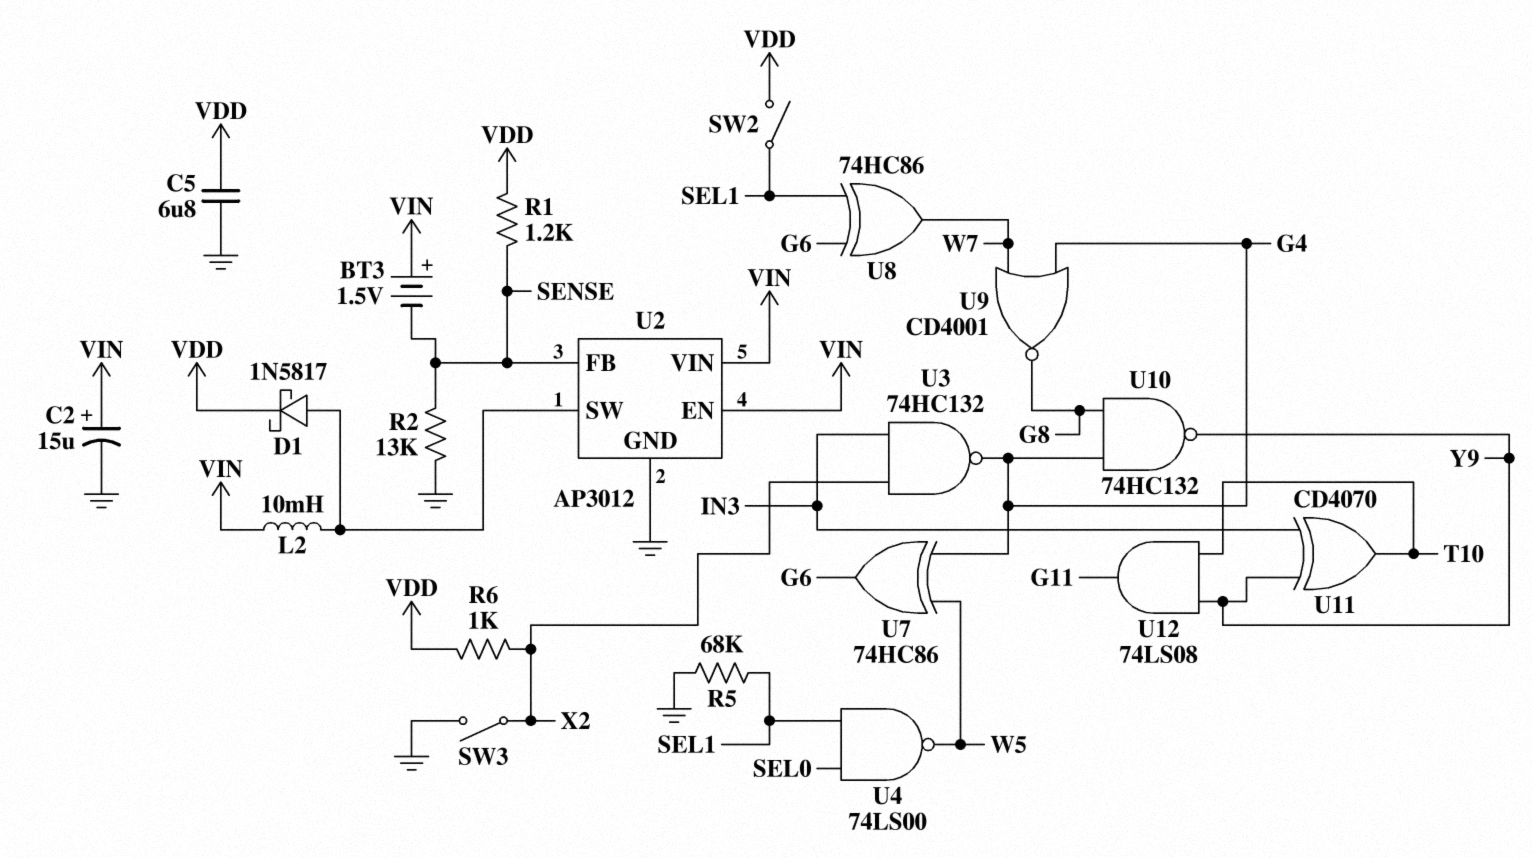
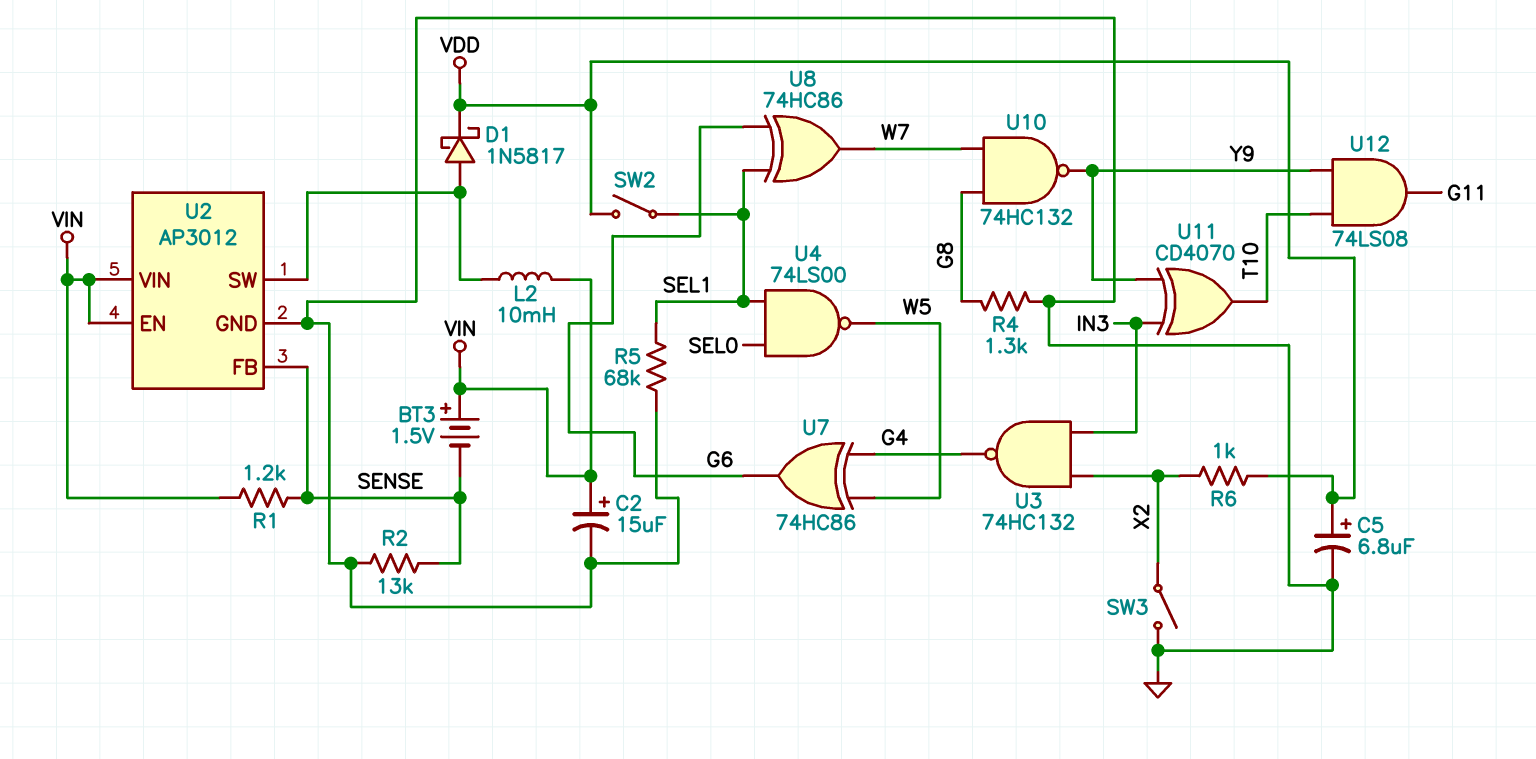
C5: 6.8uF (GND, VDD) -> 6.8uF (plus VDD, minus GND)
R1: 1.2k (SENSE, VDD) -> 1.2k (SENSE, VIN)
R4: none -> 1.3k (G8, GND)
U9: NOR CD4001 (in G4, in W7, out G8) -> none
U10: NAND 74HC132 (in G4, in G8, out Y9) -> NAND 74HC132 (in G8, in W7, out Y9)

